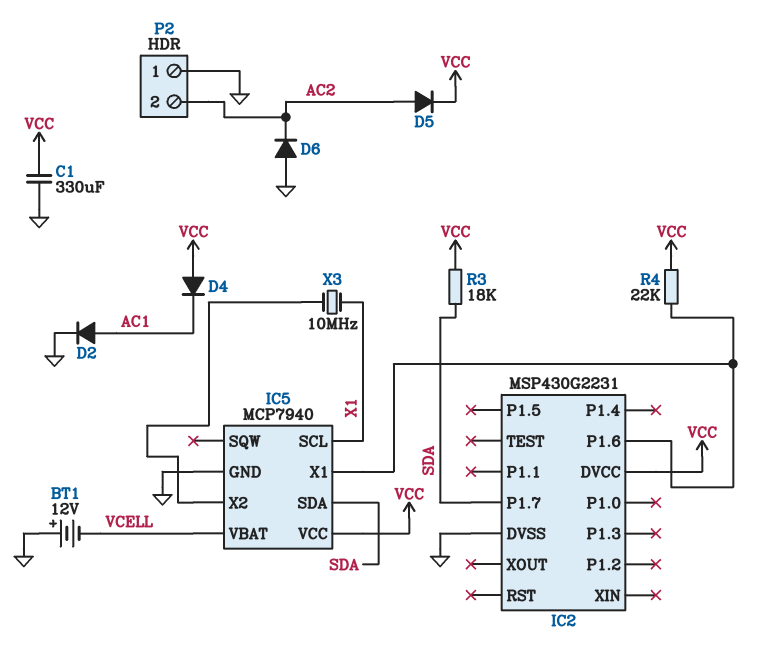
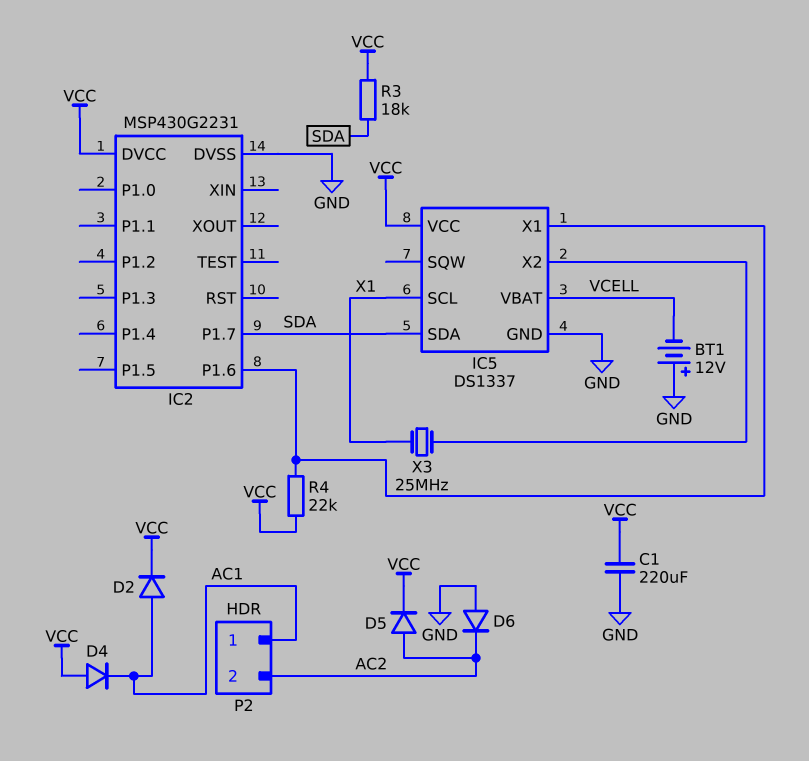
C1: 330uF (GND, VCC) -> 220uF (GND, VCC)
D2: diode (A AC1, K GND) -> diode (A AC1, K VCC)
IC5: MCP7940 -> DS1337
P2 pin 1: GND -> AC1
X3: 10MHz (IC5/X2, X1) -> 25MHz (IC5/X2, X1)

